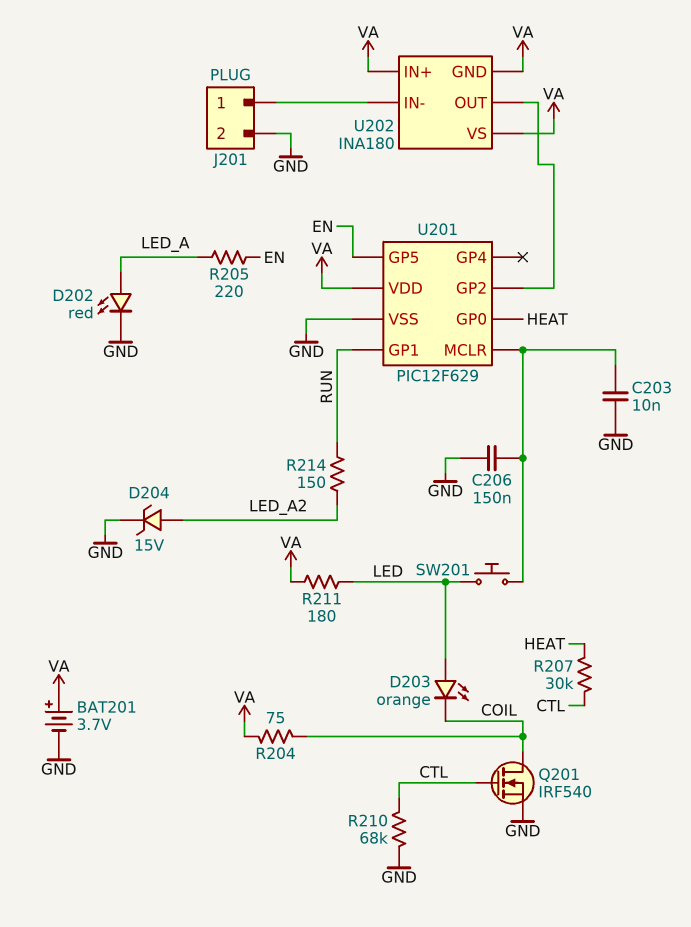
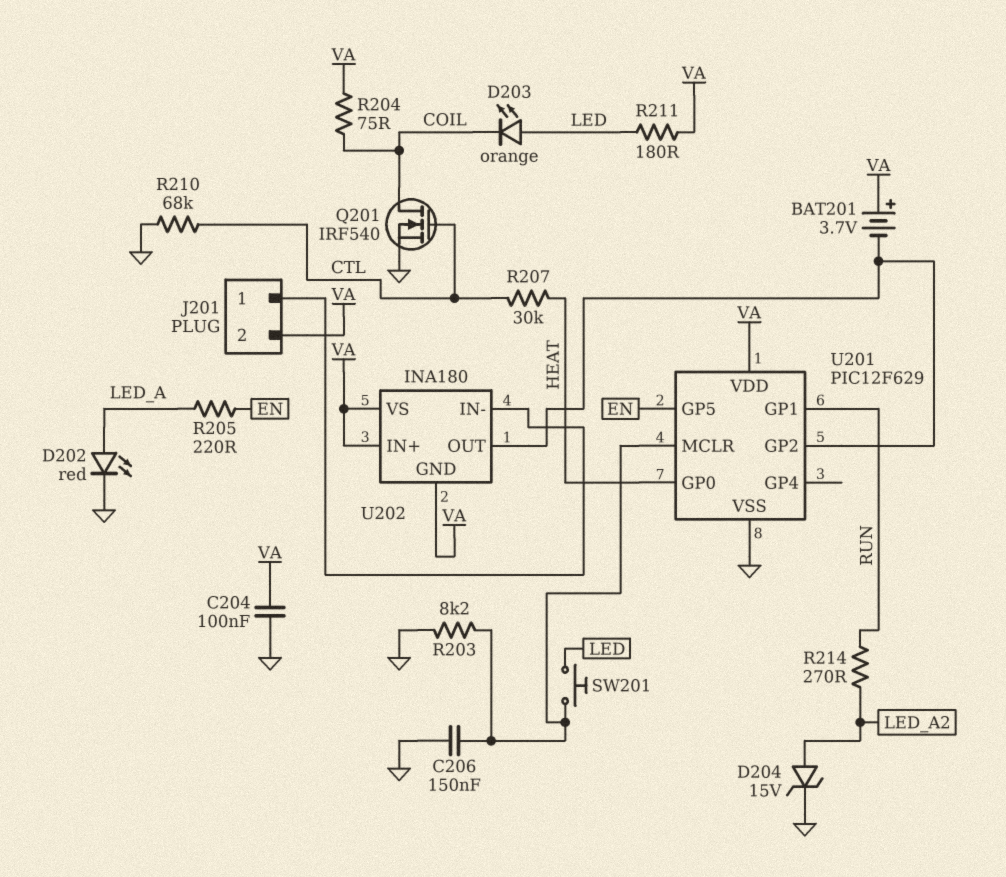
BAT201: 3.7V (plus VA, minus GND) -> 3.7V (plus VA, minus U201/GP2)
C203: 10nF (GND, U201/MCLR) -> none
C204: none -> 100nF (GND, VA)
J201 pin 2: GND -> VA
R203: none -> 8.2k (GND, U201/MCLR)
R214: 150 (LED_A2, RUN) -> 270 (LED_A2, RUN)

